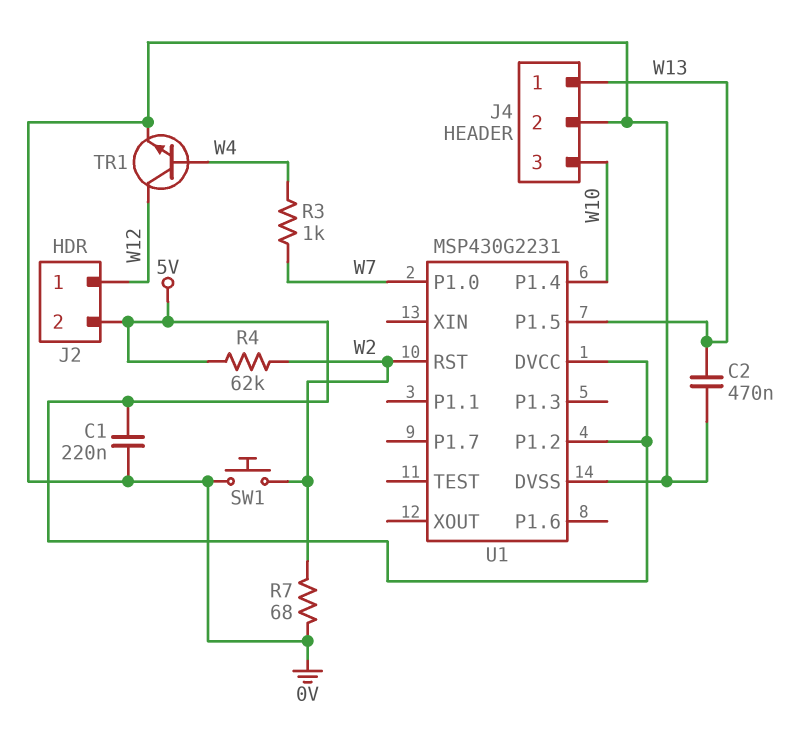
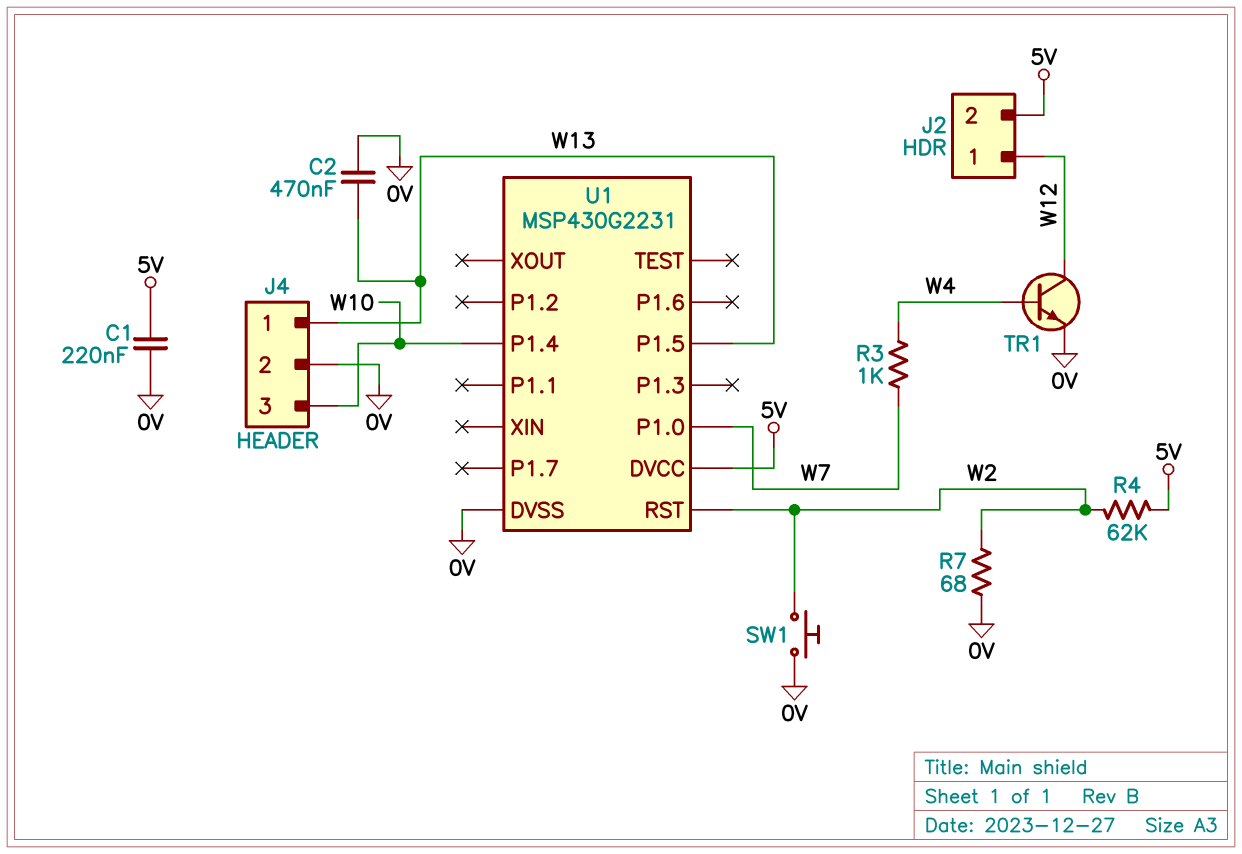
U1 pin P1.2: 5V -> none

